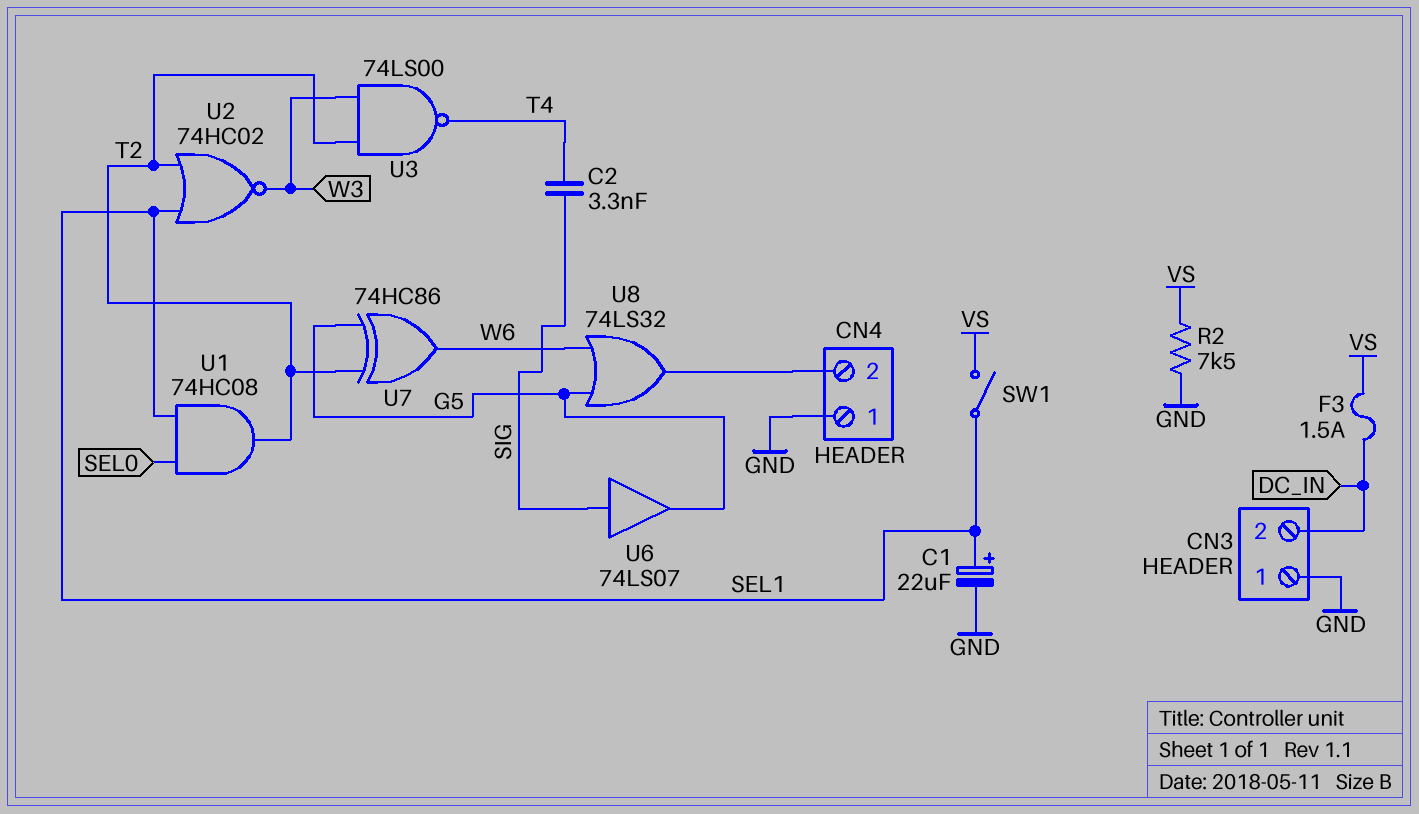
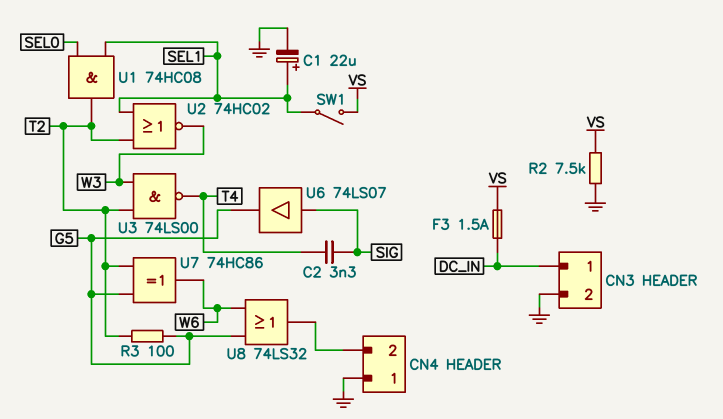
CN3 pin 1: GND -> DC_IN
CN3 pin 2: DC_IN -> GND
R3: none -> 100 (G5, T2)

